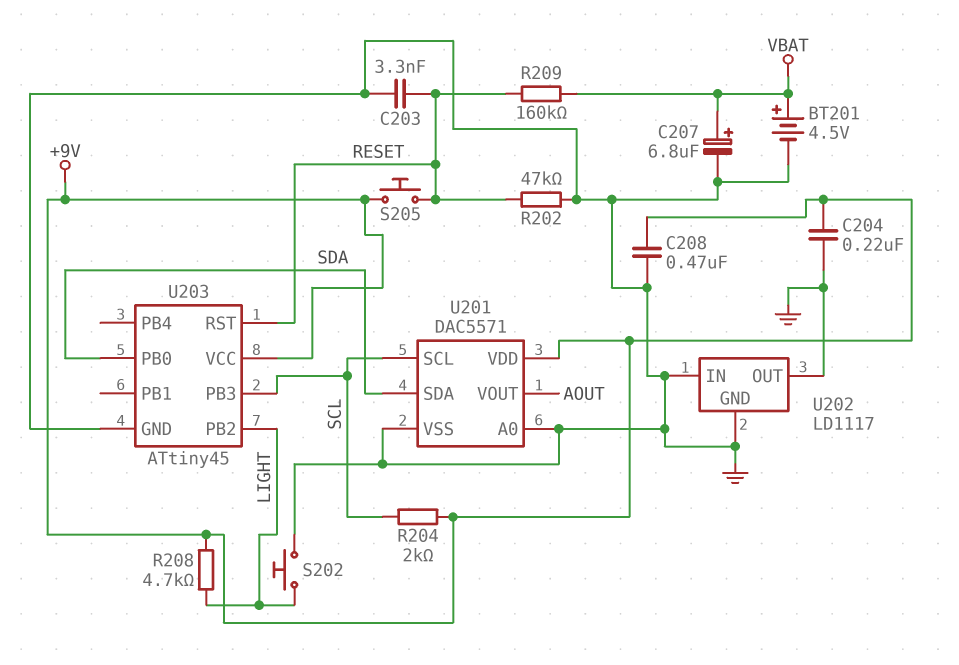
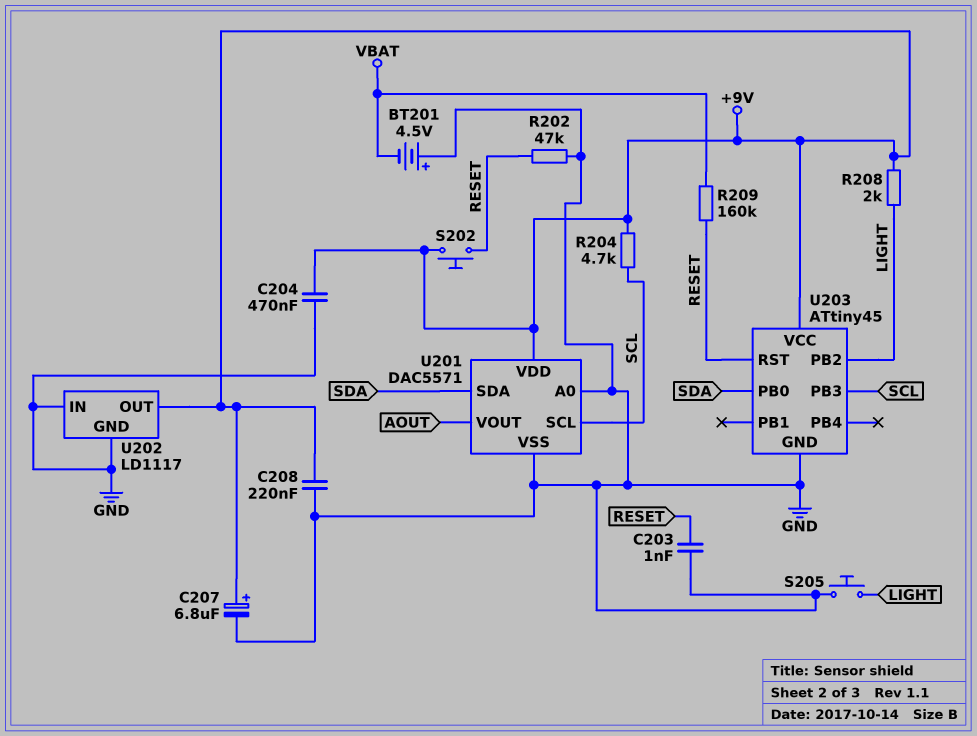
BT201: 4.5V (plus VBAT, minus GND) -> 4.5V (plus GND, minus VBAT)
C203: 3.3nF (GND, RESET) -> 1nF (GND, RESET)
C204: 220nF (+9V, GND) -> 470nF (+9V, GND)
C207: 6.8uF (plus VBAT, minus GND) -> 6.8uF (plus +9V, minus GND)
C208: 470nF (+9V, GND) -> 220nF (+9V, GND)
R204: 2k (+9V, SCL) -> 4.7k (+9V, SCL)
R208: 4.7k (+9V, LIGHT) -> 2k (+9V, LIGHT)
S202: button (GND, LIGHT) -> button (+9V, RESET)
S205: button (+9V, RESET) -> button (GND, LIGHT)
U202 pin OUT: GND -> +9V

